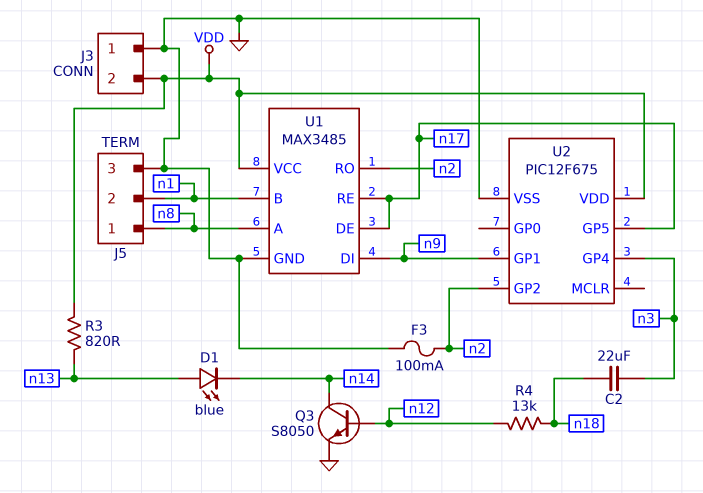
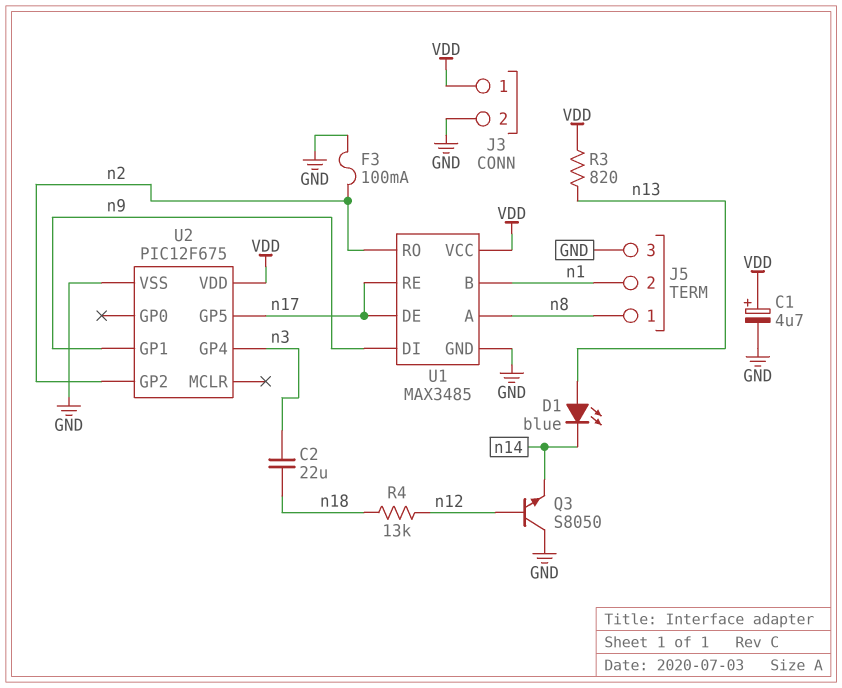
C1: none -> 4.7uF (plus VDD, minus GND)
J3 pin 1: GND -> VDD
J3 pin 2: VDD -> GND
Q3: NPN S8050 (B n12, C n14, E GND) -> NPN S8050 (B n12, C GND, E n14)

